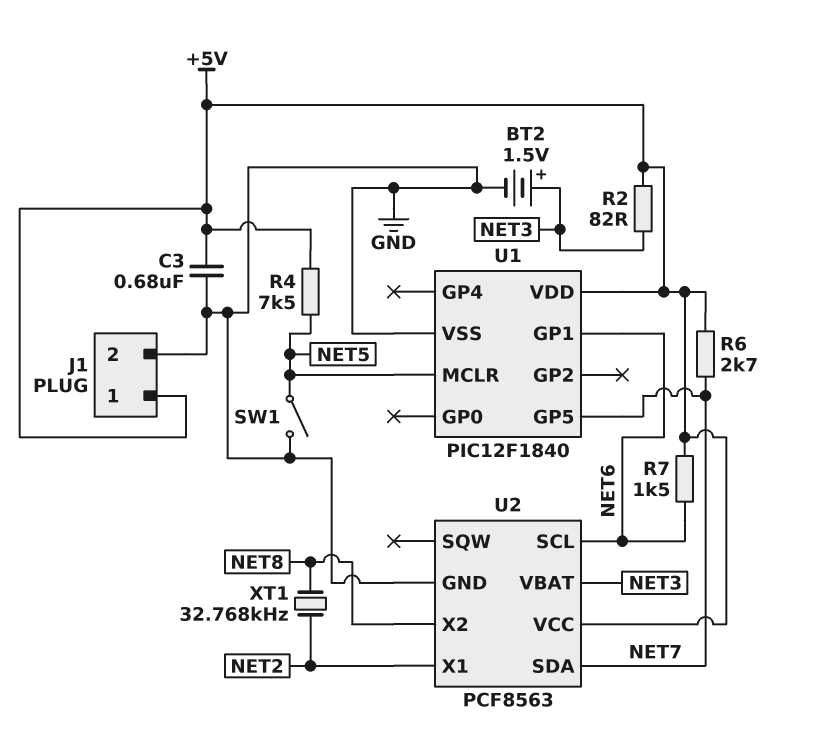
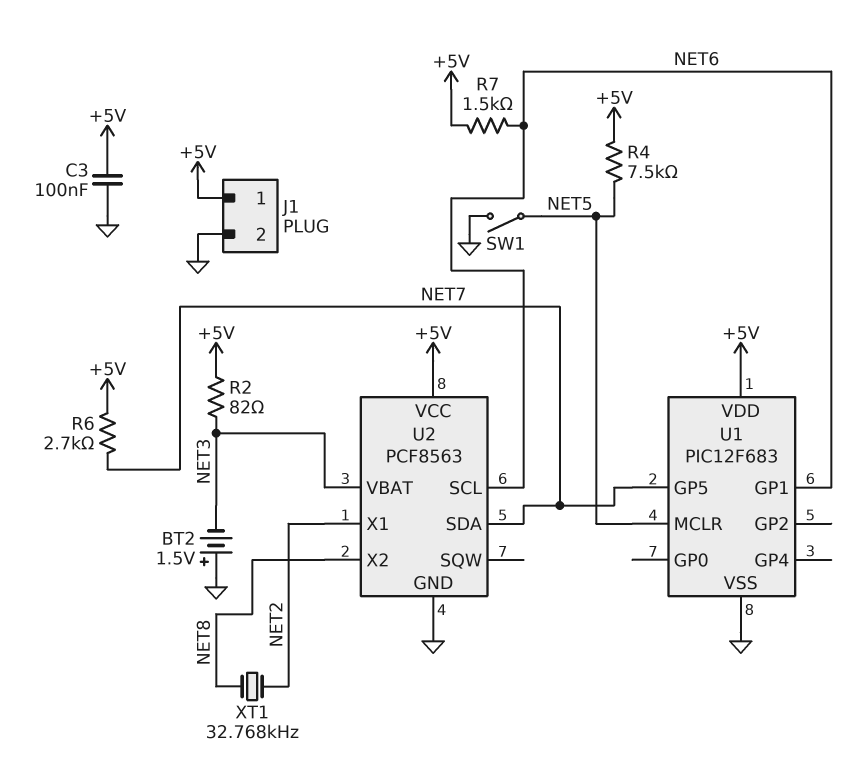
BT2: 1.5V (plus NET3, minus GND) -> 1.5V (plus GND, minus NET3)
C3: 680nF (+5V, GND) -> 100nF (+5V, GND)
U1: PIC12F1840 -> PIC12F683

